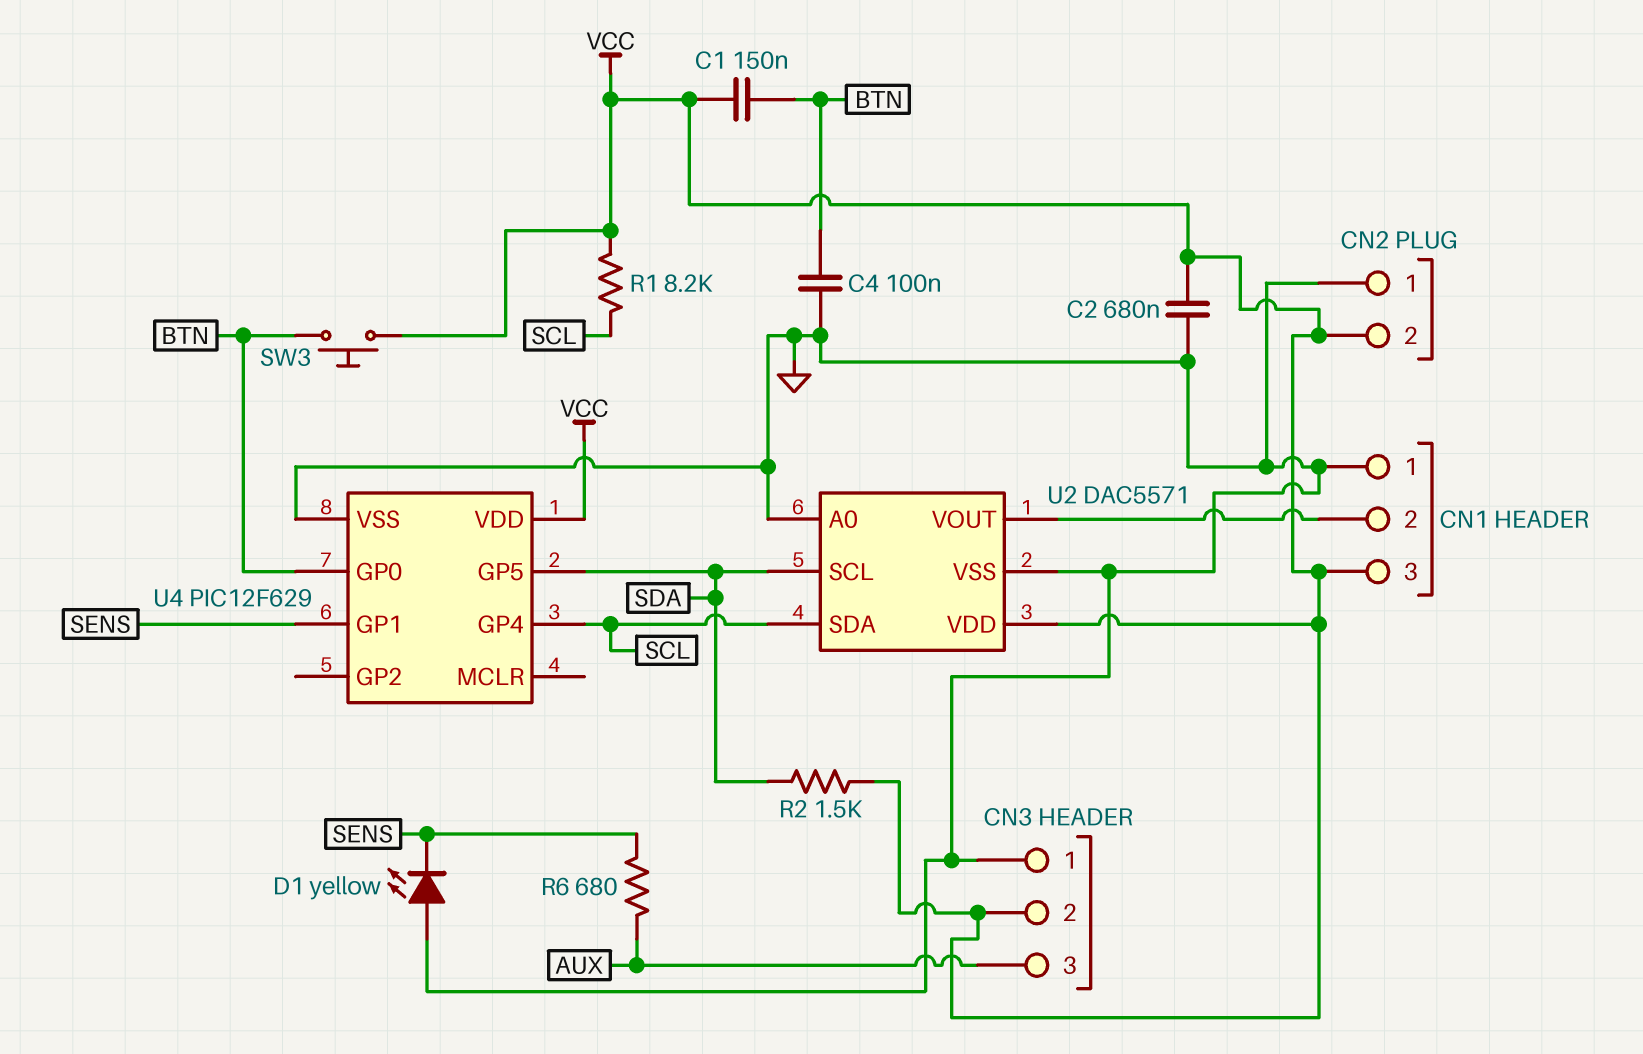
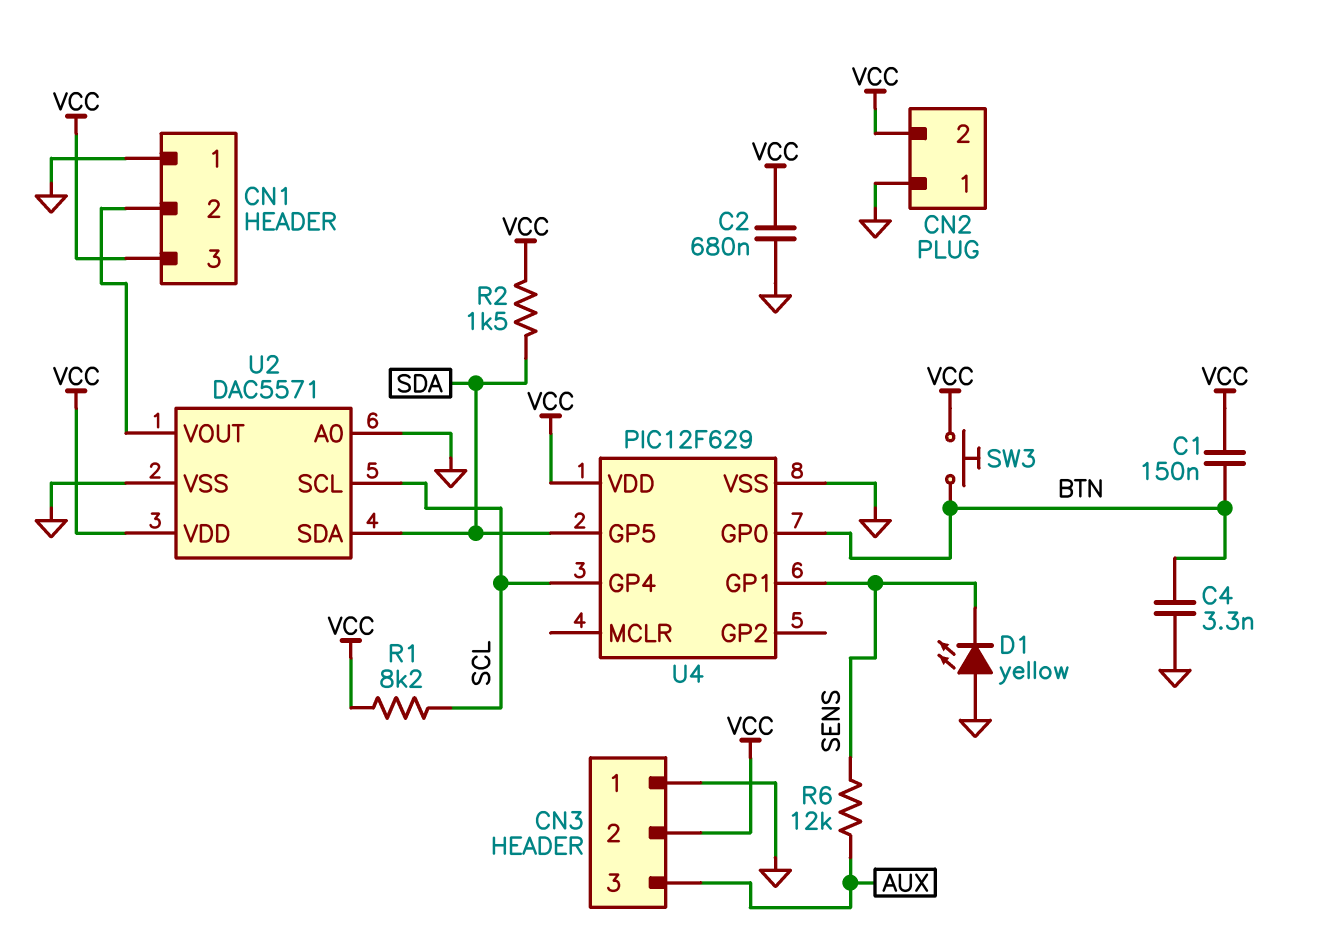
C4: 100nF (BTN, GND) -> 3.3nF (BTN, GND)
R6: 680 (AUX, SENS) -> 12k (AUX, SENS)
U2 pin SCL: SDA -> SCL
U2 pin SDA: SCL -> SDA

